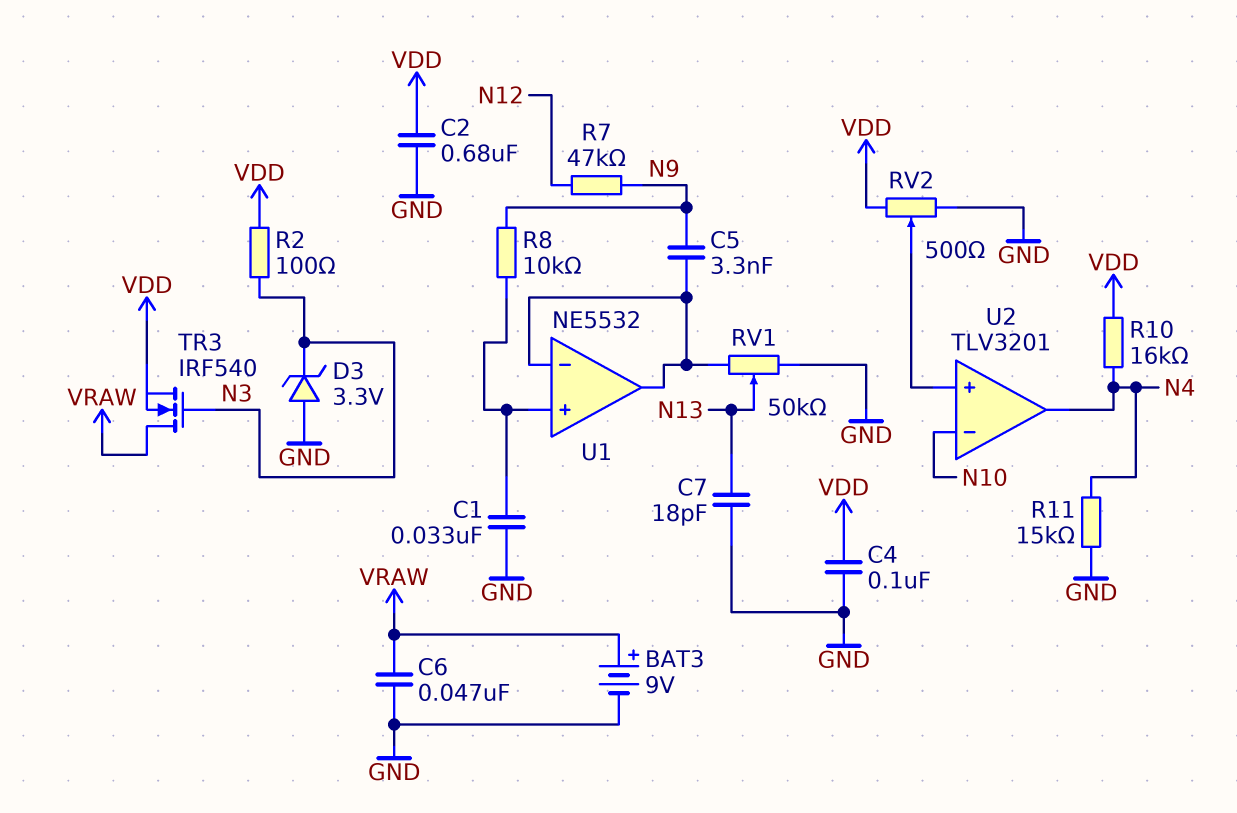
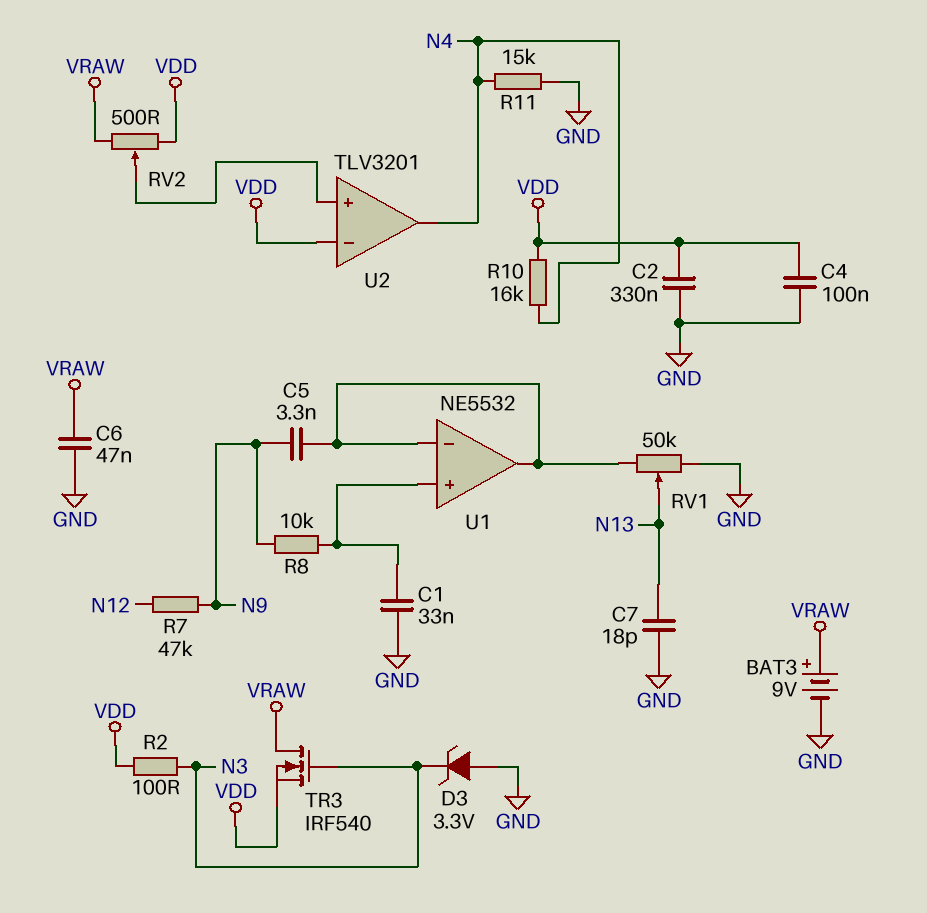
C2: 680nF (GND, VDD) -> 330nF (GND, VDD)
RV2: 500 (GND, VDD, wiper U2/in+) -> 500 (VDD, VRAW, wiper U2/in+)
U2 pin in-: N10 -> VDD

